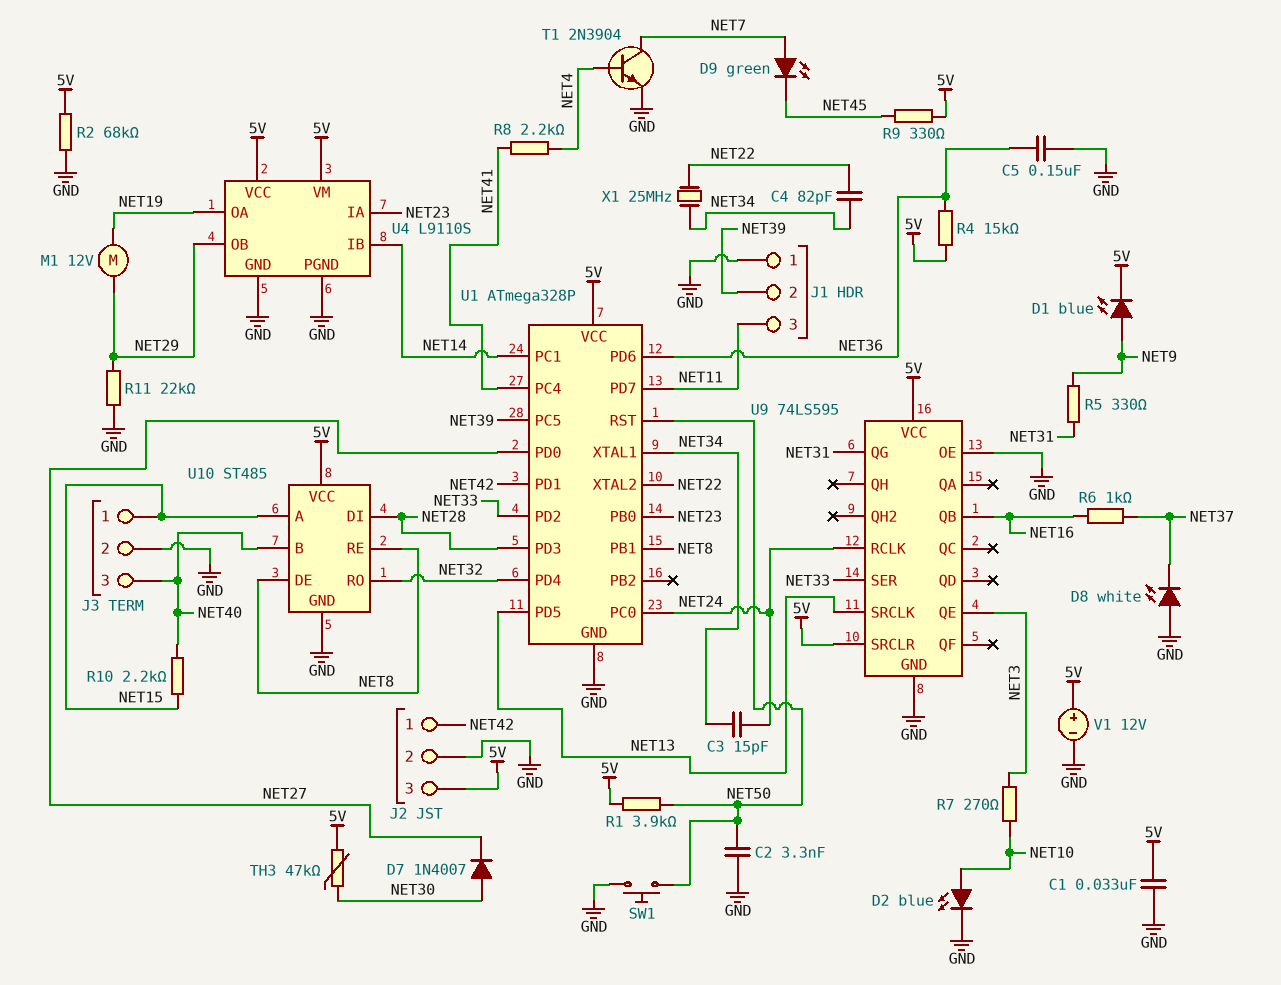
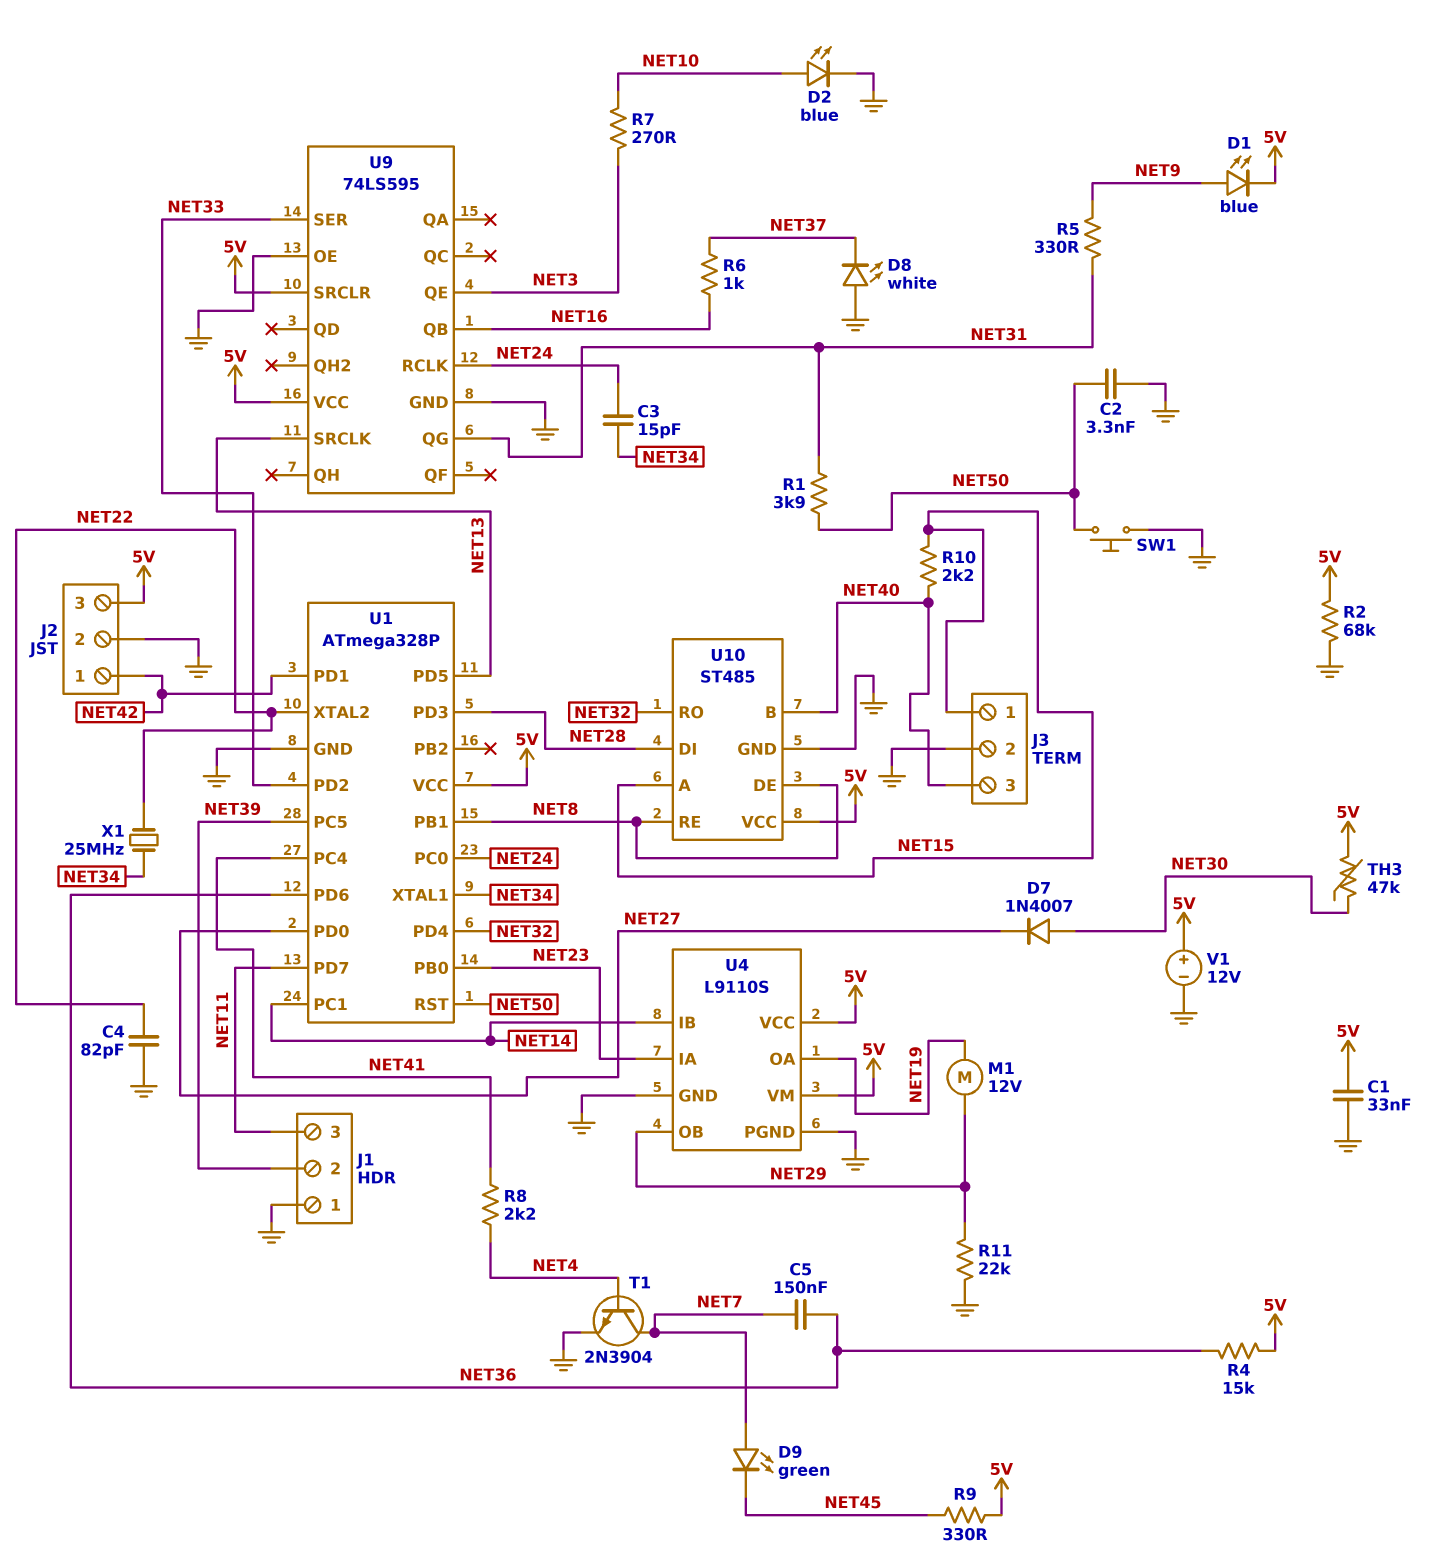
C4: 82pF (NET22, NET34) -> 82pF (GND, NET22)
C5: 150nF (GND, NET36) -> 150nF (NET7, NET36)
R1: 3.9k (5V, NET50) -> 3.9k (NET31, NET50)

